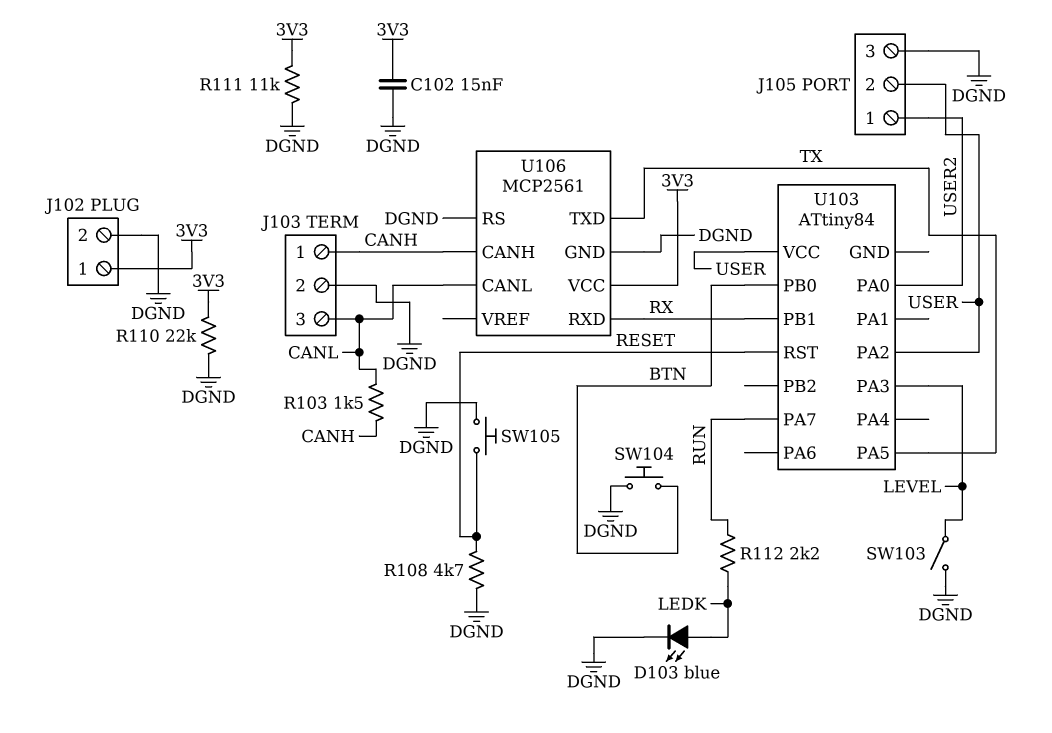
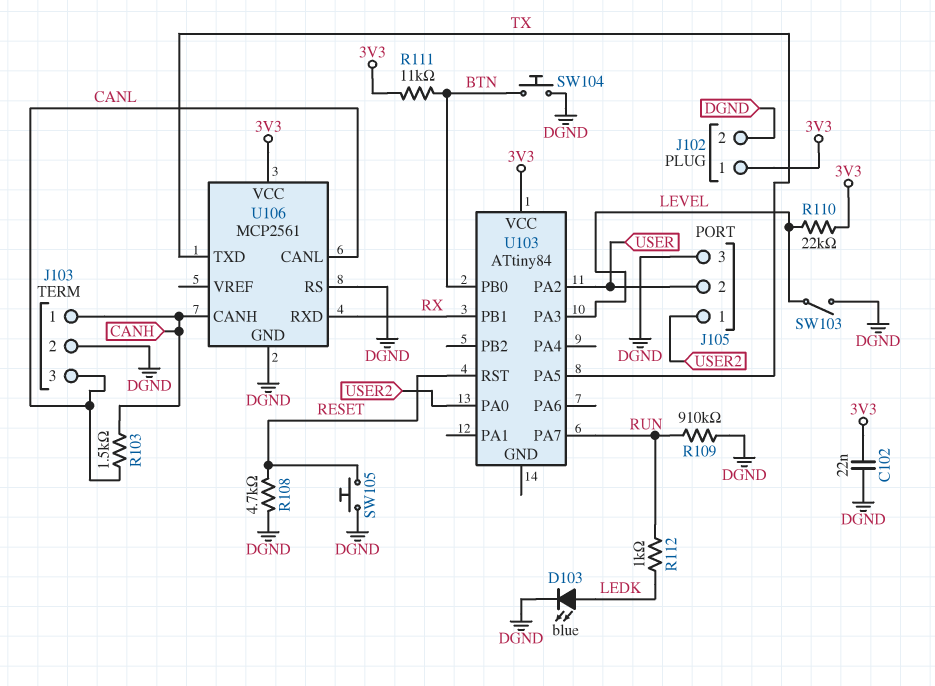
C102: 15nF (3V3, DGND) -> 22nF (3V3, DGND)
R109: none -> 910k (DGND, RUN)
R110: 22k (3V3, DGND) -> 22k (3V3, LEVEL)
R111: 11k (3V3, DGND) -> 11k (3V3, BTN)
R112: 2.2k (LEDK, RUN) -> 1k (LEDK, RUN)
U103 pin VCC: USER -> 3V3

